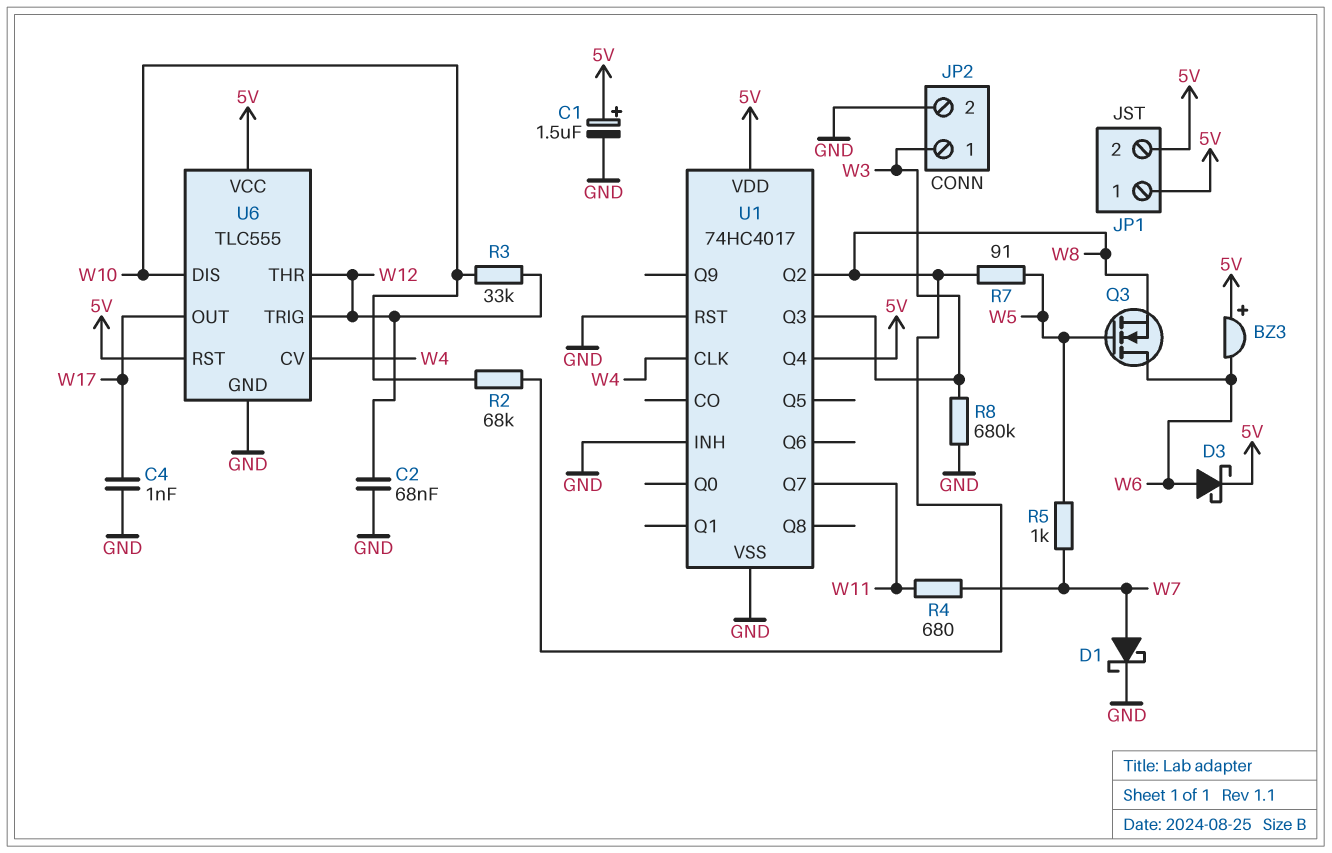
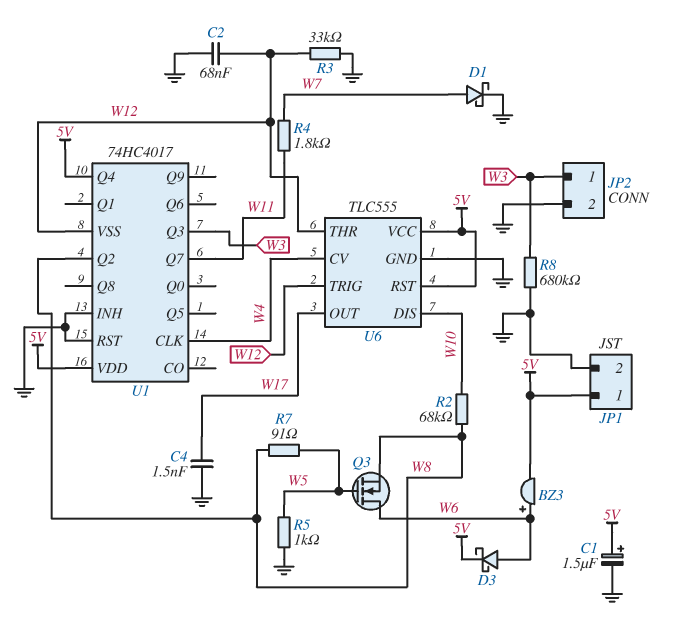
BZ3: buzzer (plus 5V, minus W6) -> buzzer (plus W6, minus 5V)
C4: 1nF (GND, W17) -> 1.5nF (GND, W17)
JP1 pin 2: 5V -> GND
R3: 33k (W10, W12) -> 33k (GND, W12)
R4: 680 (W7, W11) -> 1.8k (W7, W11)
R5: 1k (W5, W7) -> 1k (GND, W5)
U1 pin VSS: GND -> W12

